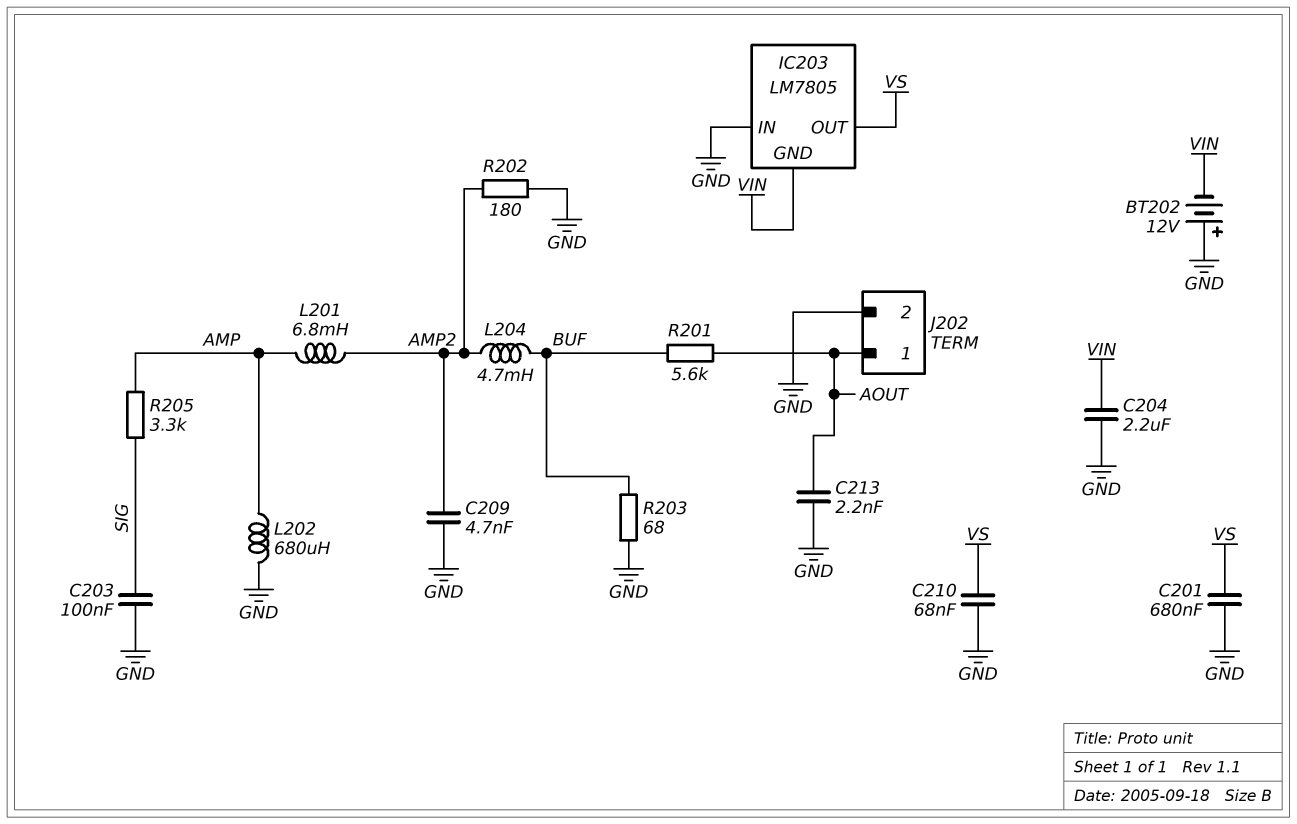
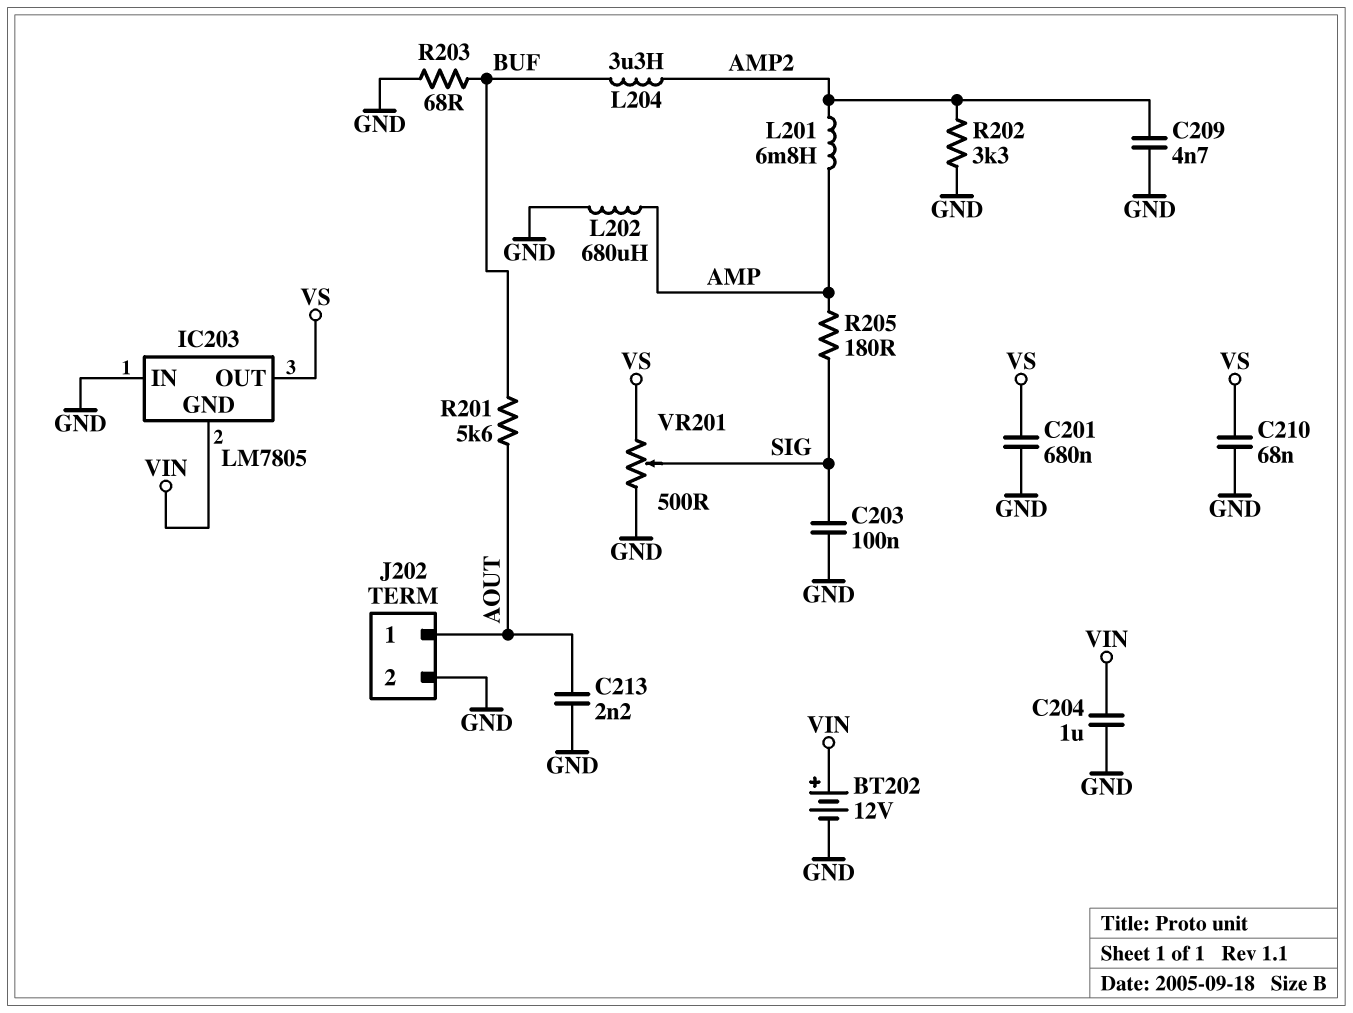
BT202: 12V (plus GND, minus VIN) -> 12V (plus VIN, minus GND)
C204: 2.2uF (GND, VIN) -> 1uF (GND, VIN)
L204: 4.7mH (AMP2, BUF) -> 3.3uH (AMP2, BUF)
R202: 180 (AMP2, GND) -> 3.3k (AMP2, GND)
R205: 3.3k (AMP, SIG) -> 180 (AMP, SIG)
VR201: none -> 500 (GND, VS, wiper SIG)

